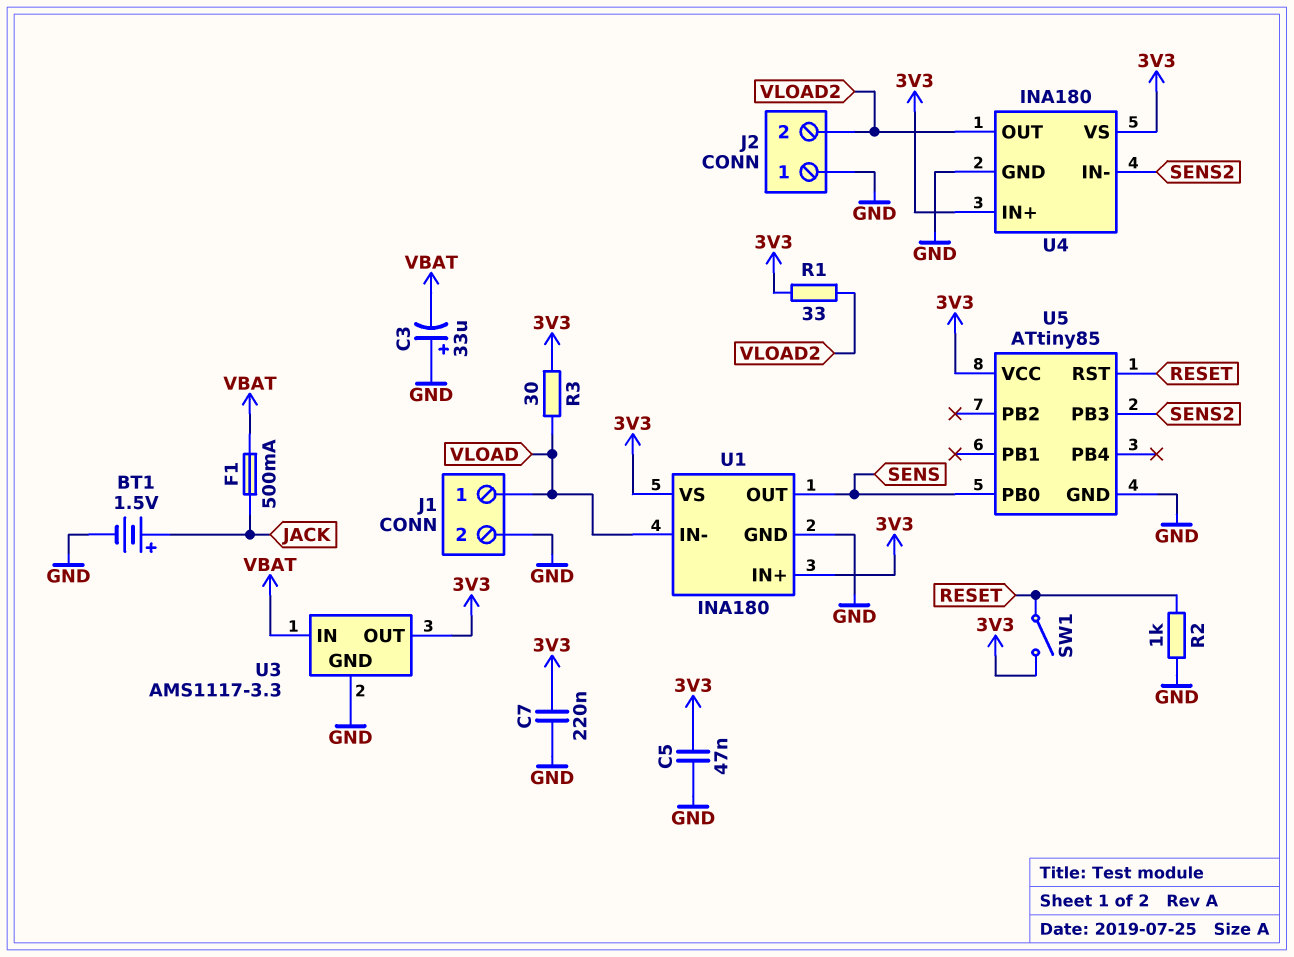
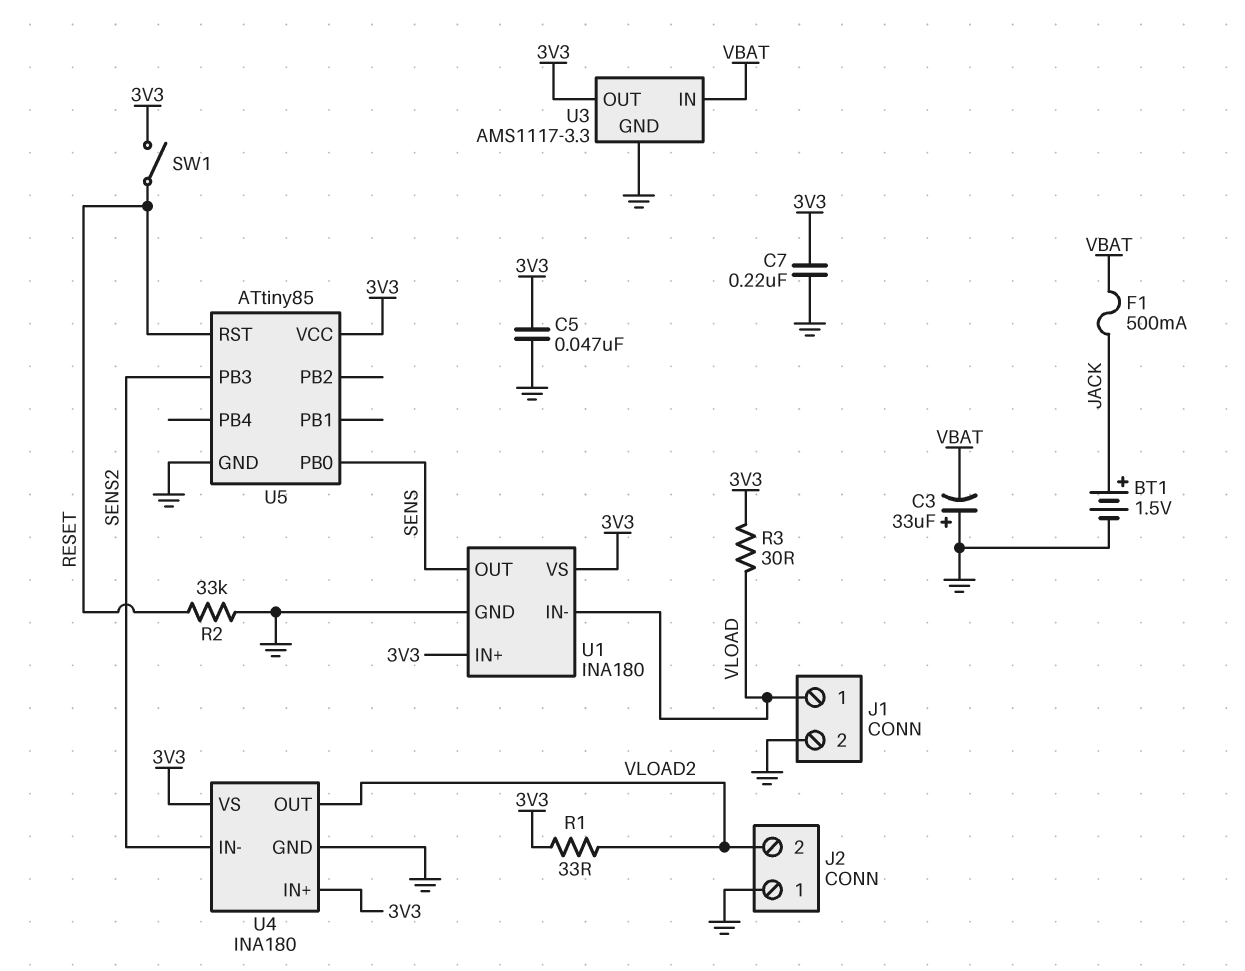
R2: 1k (GND, RESET) -> 33k (GND, RESET)

